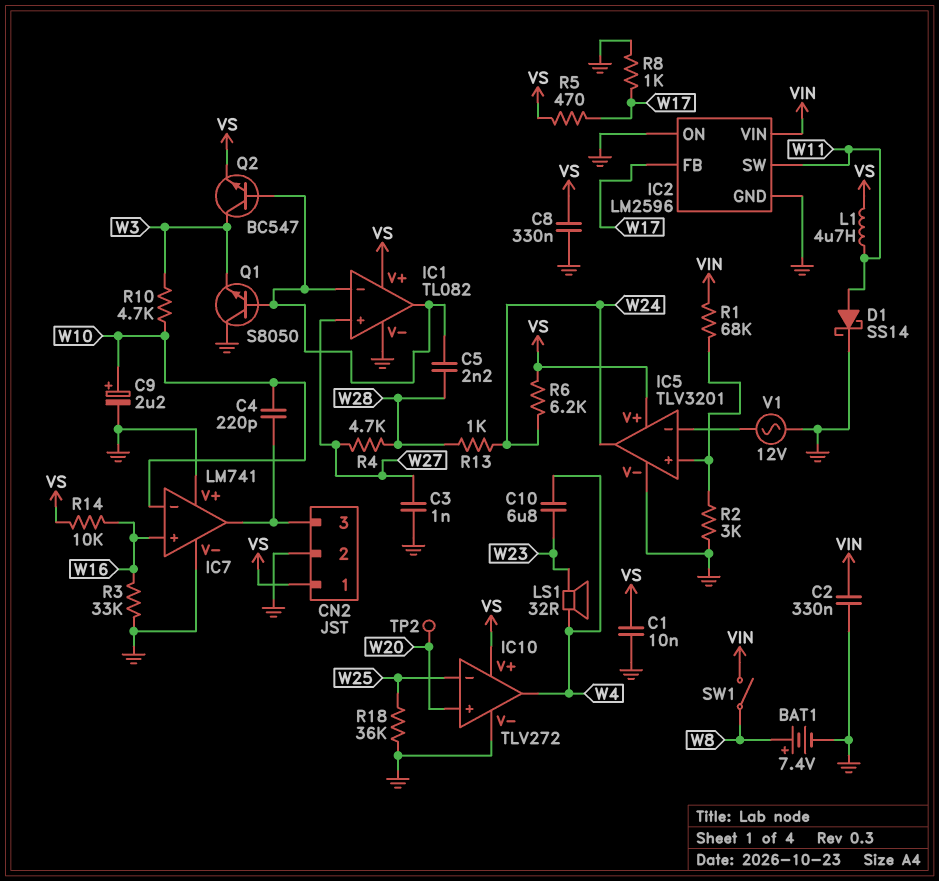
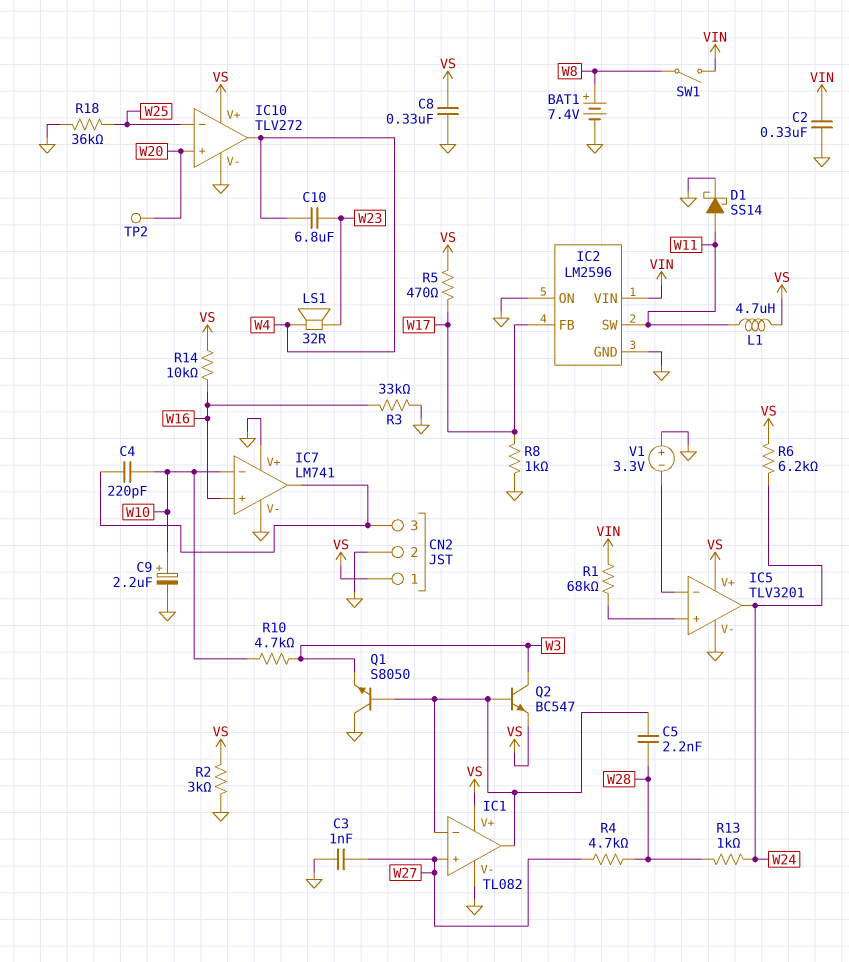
C1: 10nF (GND, VS) -> none
R2: 3k (GND, IC5/in+) -> 3k (GND, VS)
V1: AC 12V (GND, IC5/in-) -> 3.3V (plus GND, minus IC5/in-)

